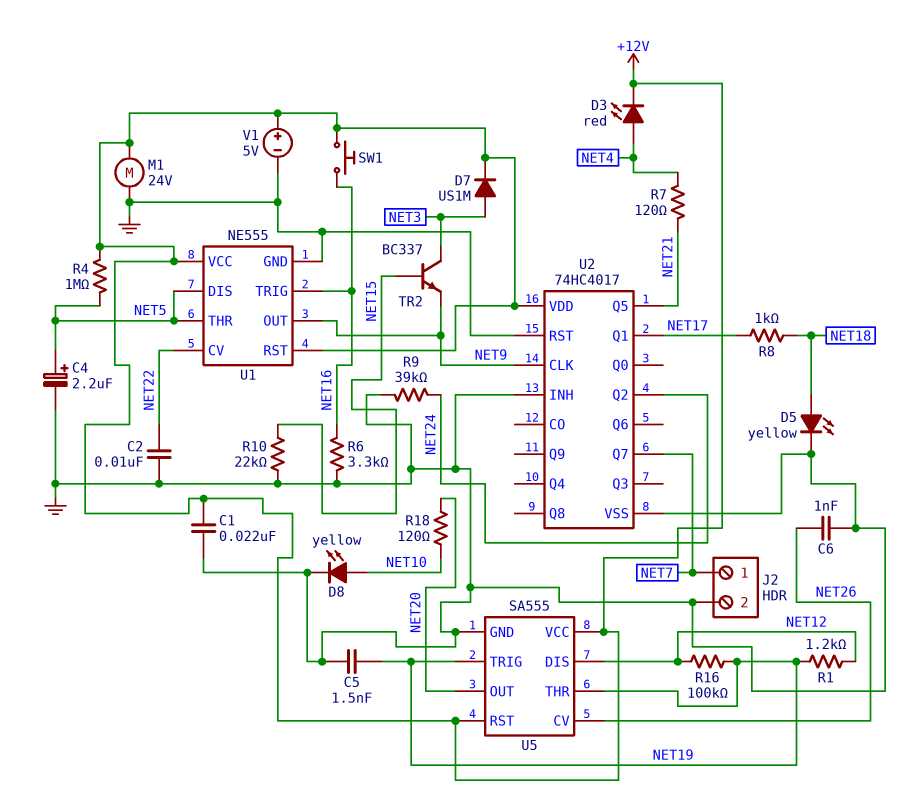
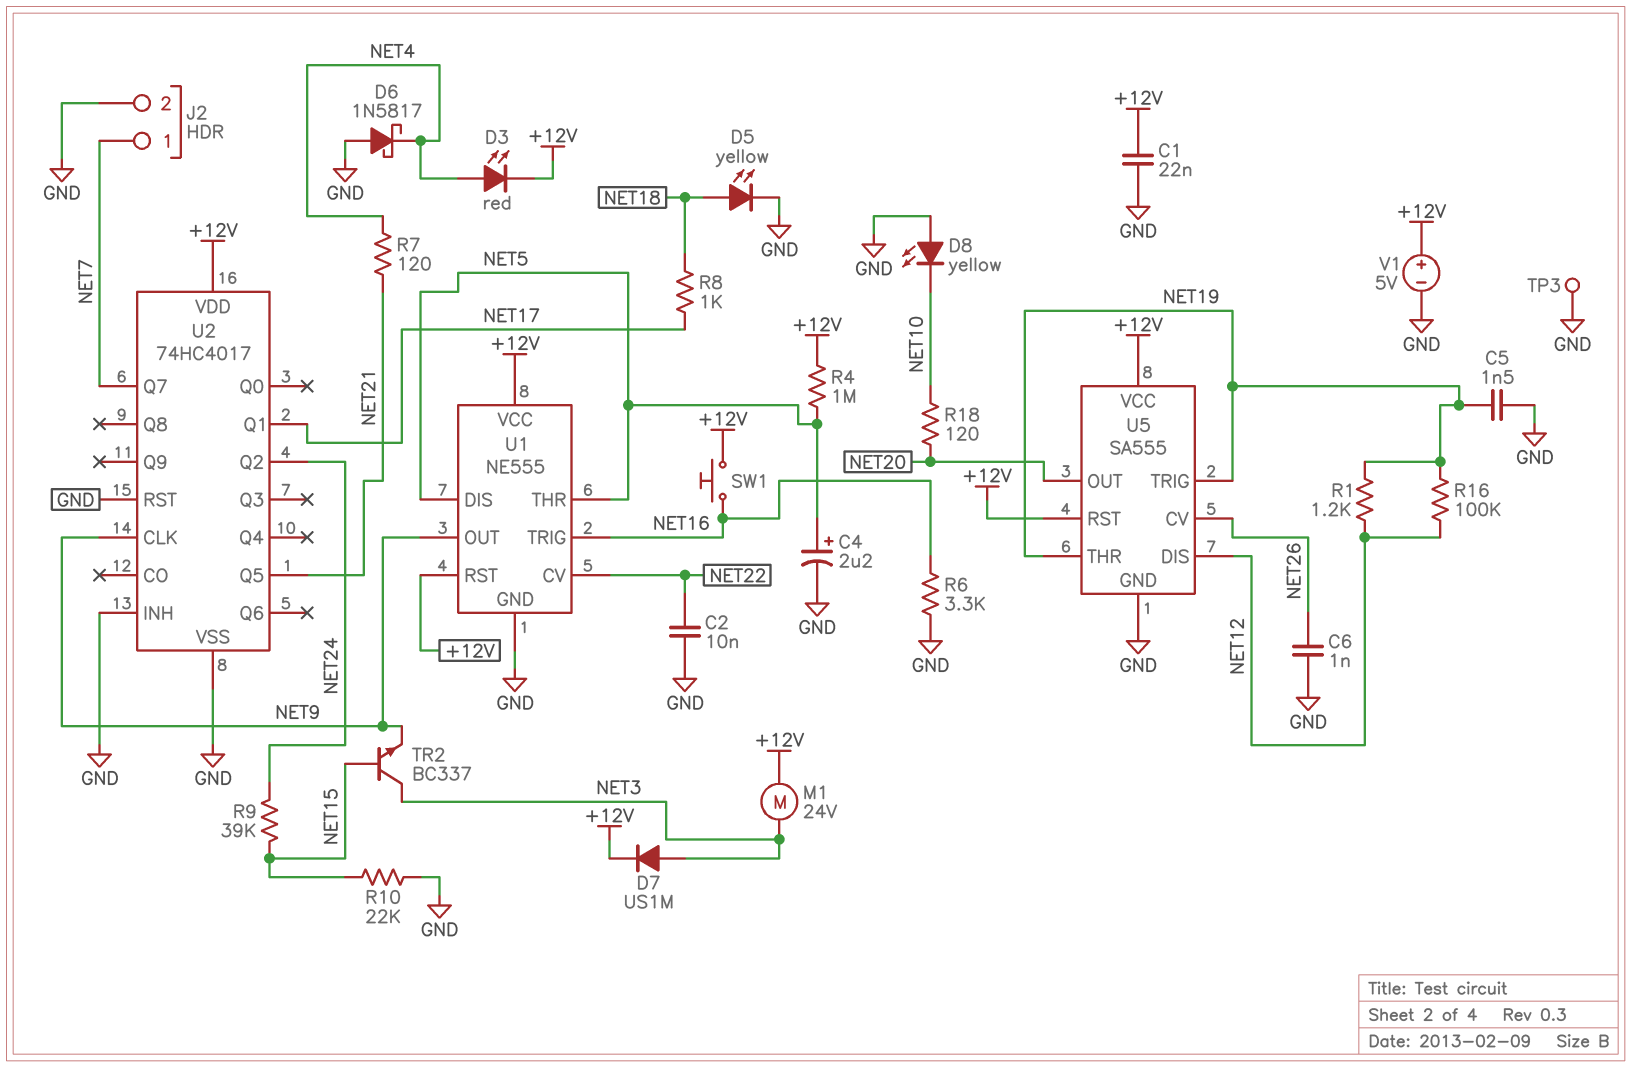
D6: none -> schottky 1N5817 (A GND, K NET4)
D8: LED yellow (A NET10, K GND) -> LED yellow (A GND, K NET10)
M1: motor 24V (+12V, GND) -> motor 24V (+12V, NET3)
R9: 39k (GND, NET24) -> 39k (NET15, NET24)
TP3: none -> test point (GND)

